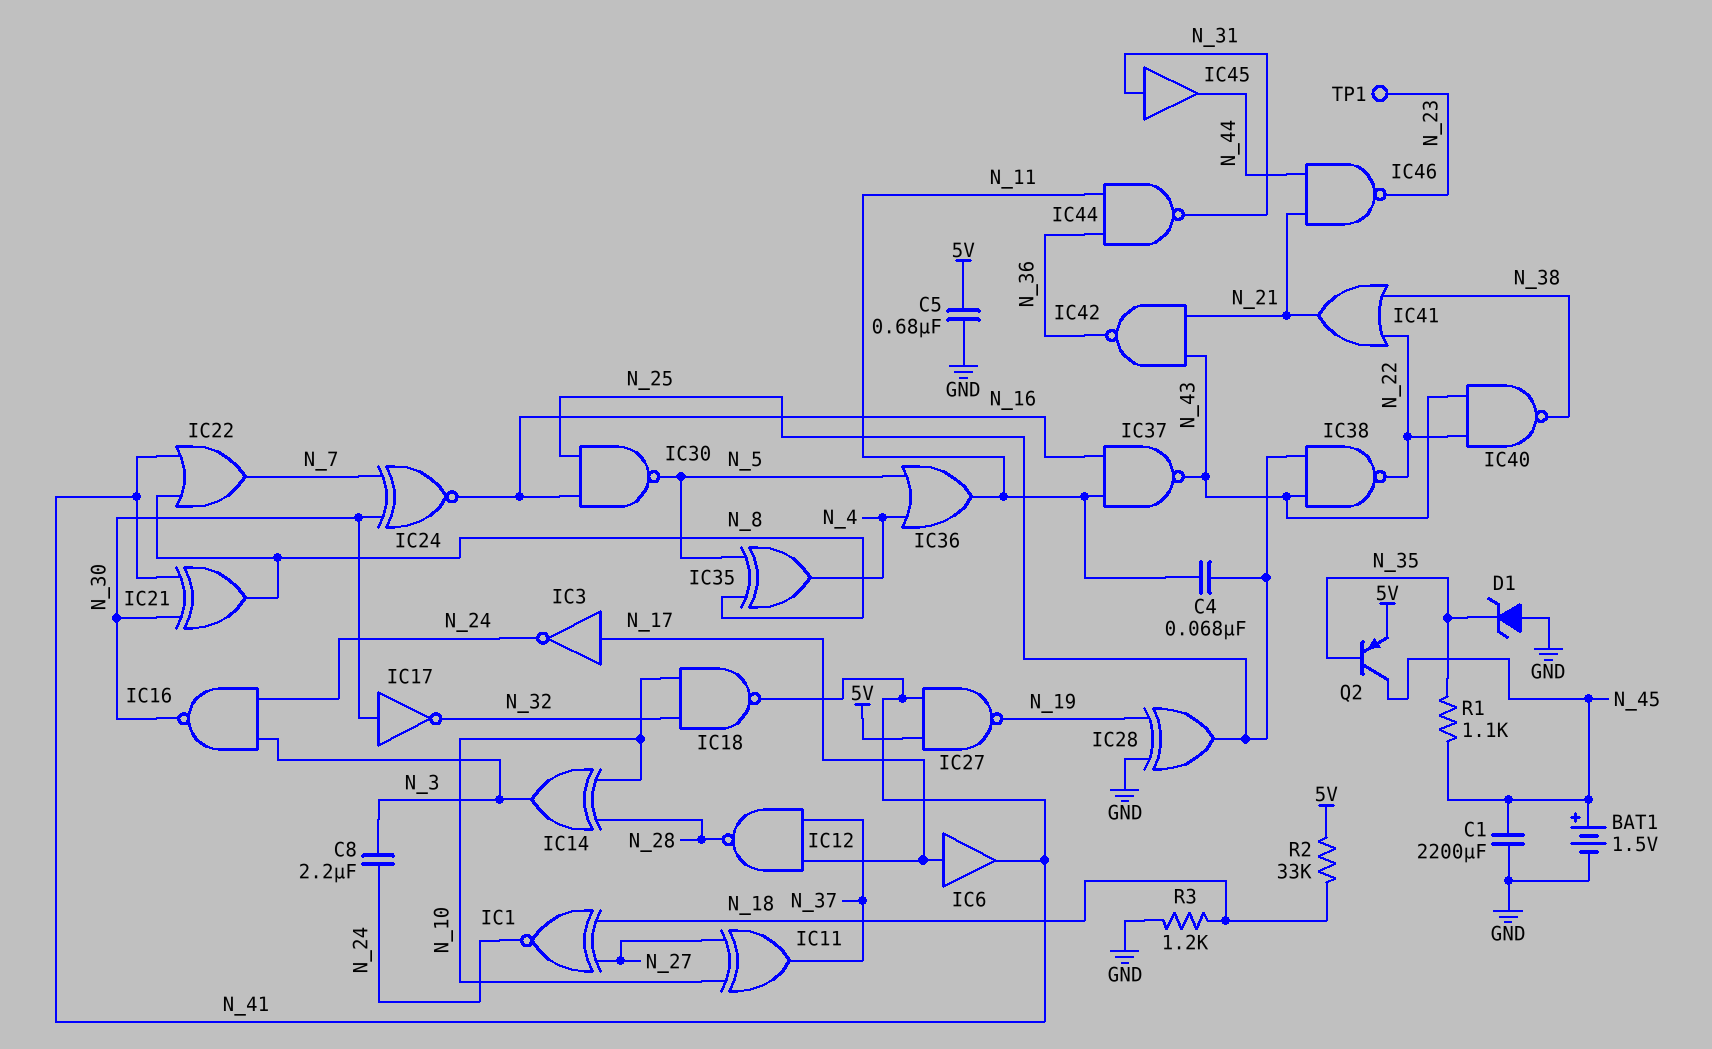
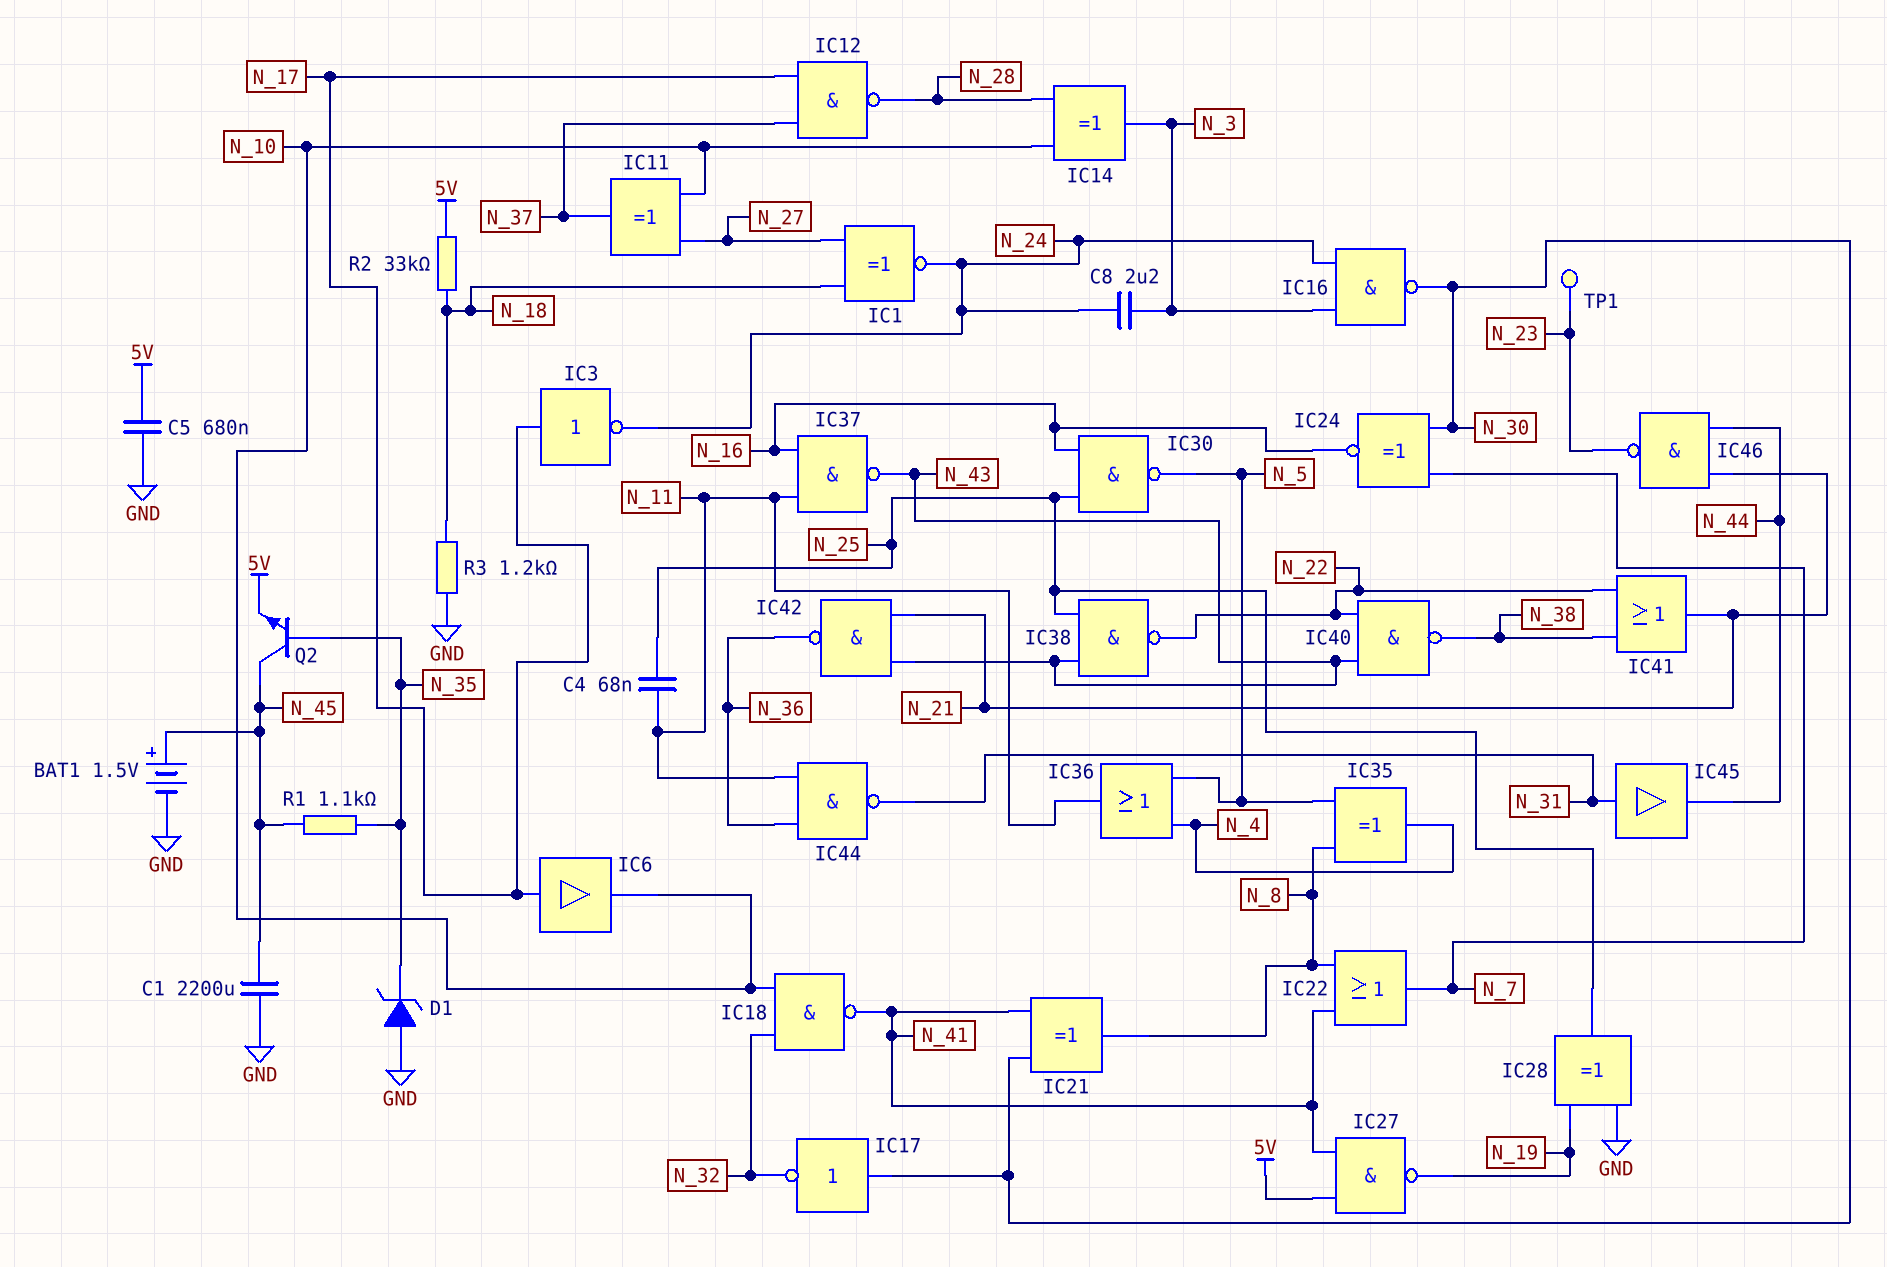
IC6: buffer (in N_17, out N_41) -> buffer (in N_17, out N_10)
Q2: PNP (B N_35, C N_45, E 5V) -> NPN (B N_35, C N_45, E 5V)

